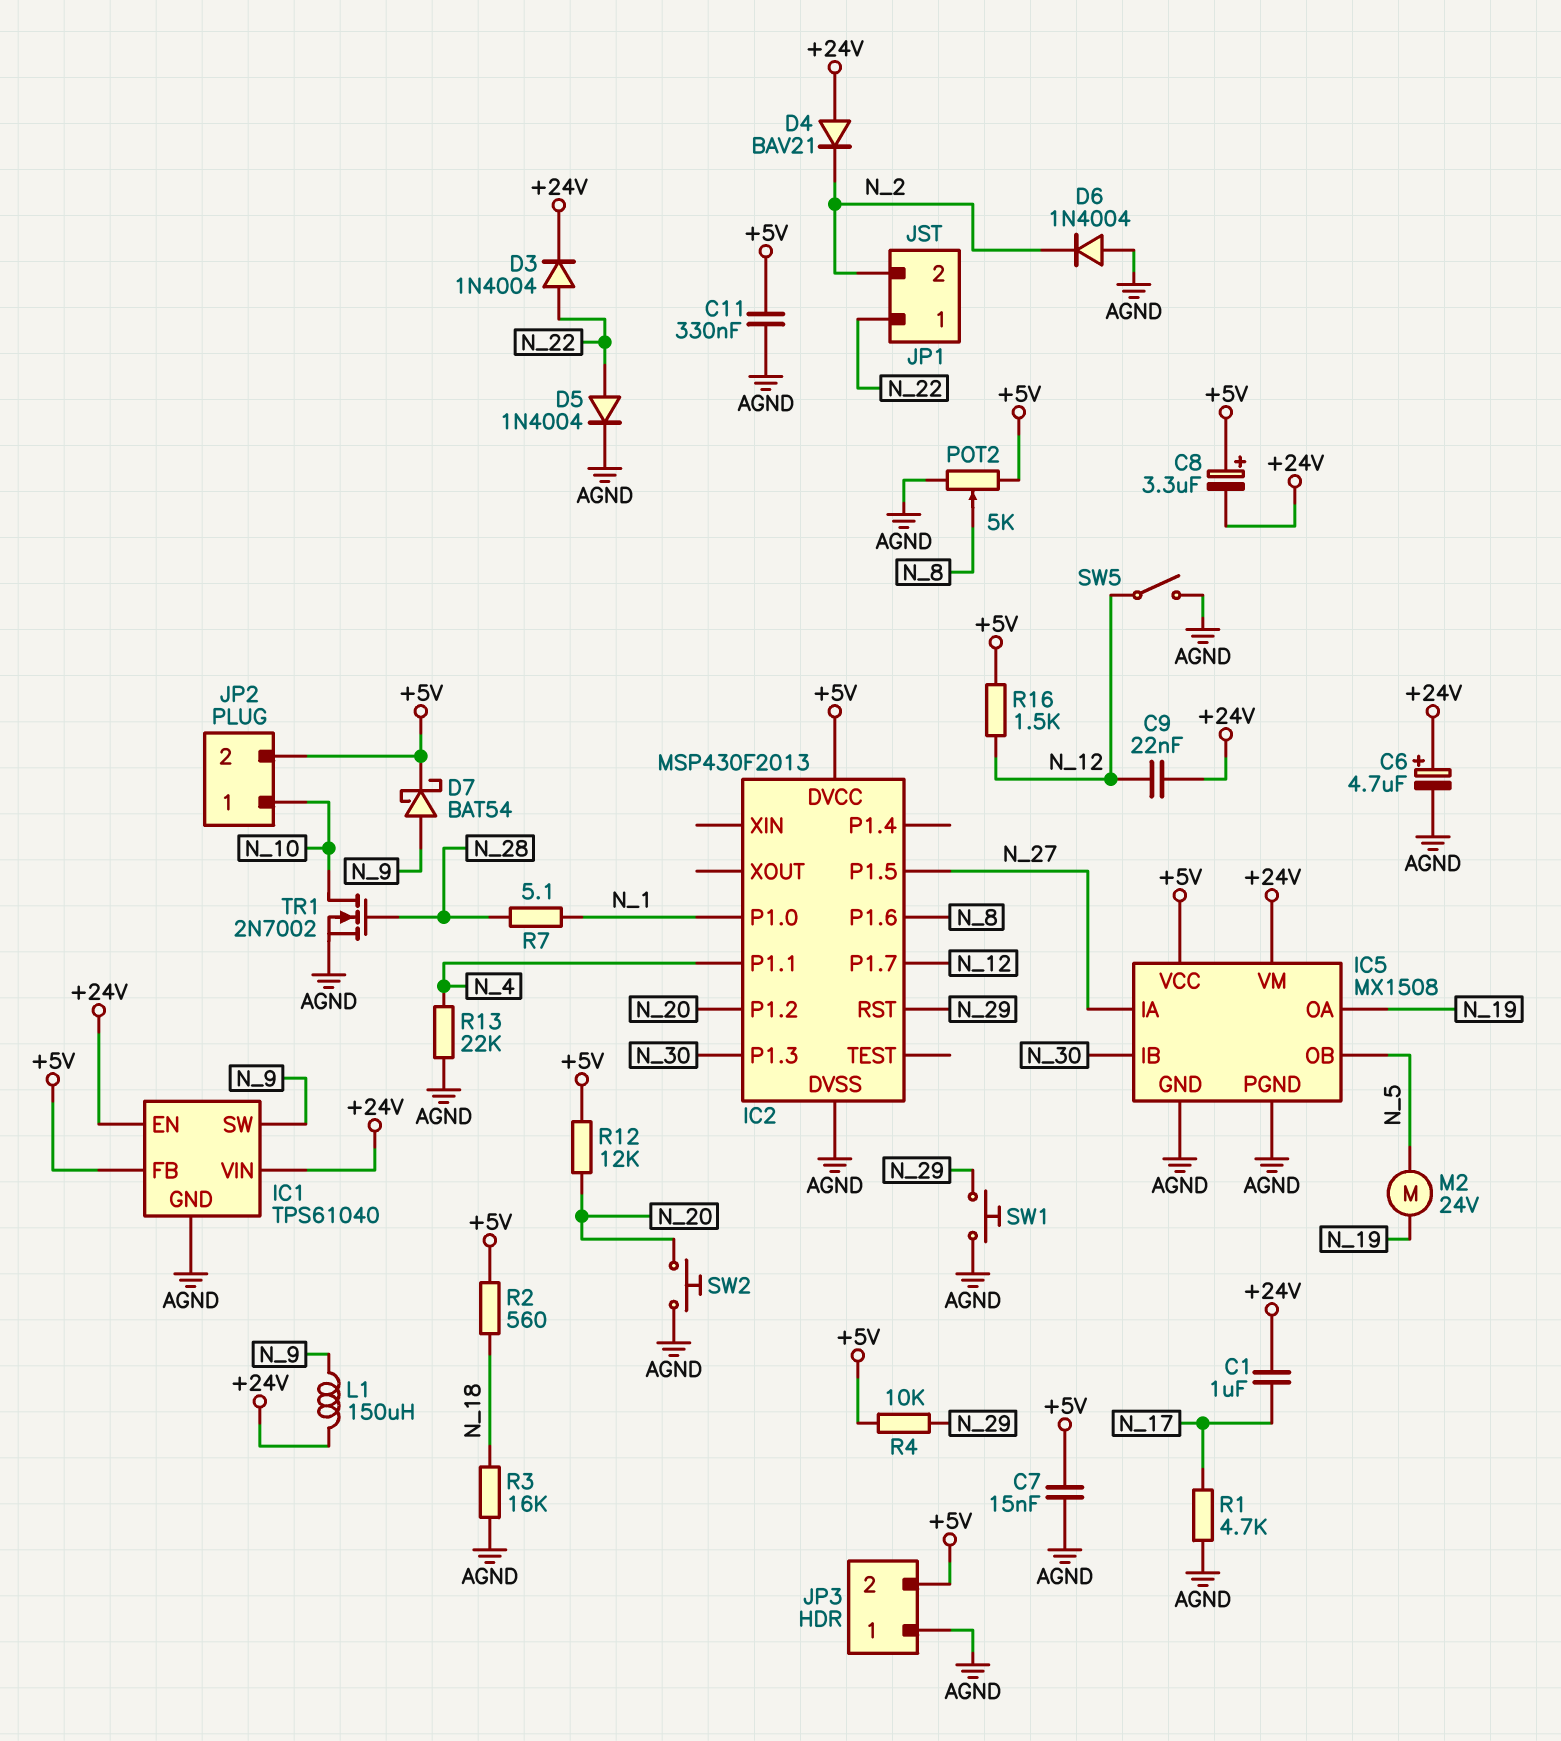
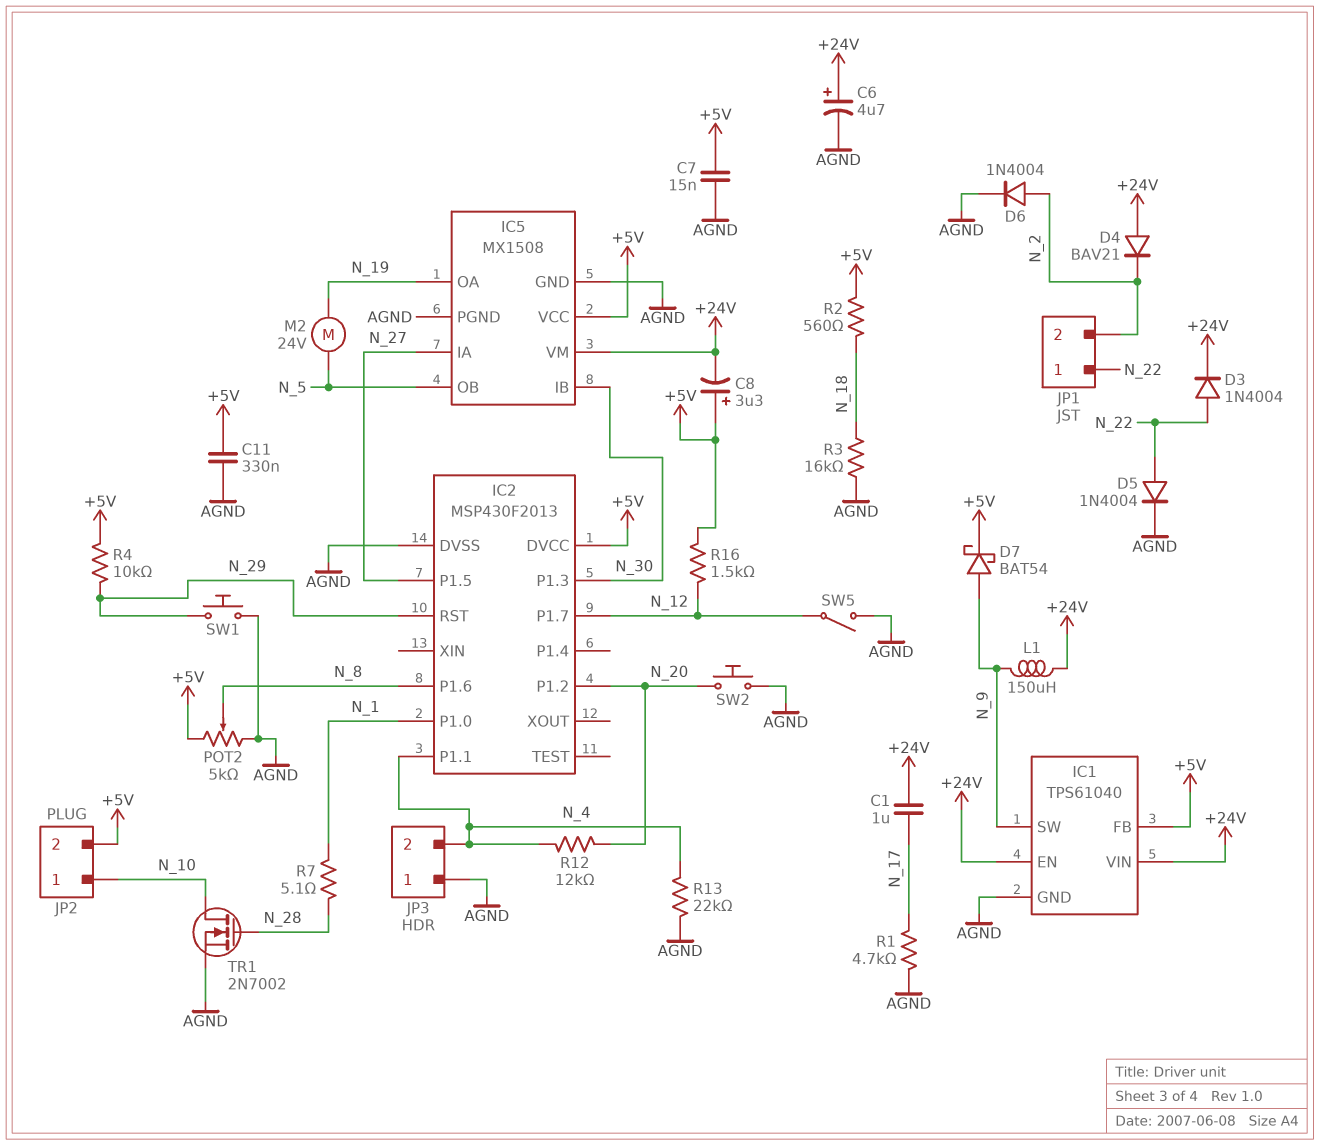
C9: 22nF (+24V, N_12) -> none
D6: diode 1N4004 (A AGND, K N_2) -> diode 1N4004 (A N_2, K AGND)
JP3 pin 2: +5V -> N_4
R12: 12k (+5V, N_20) -> 12k (N_4, N_20)

